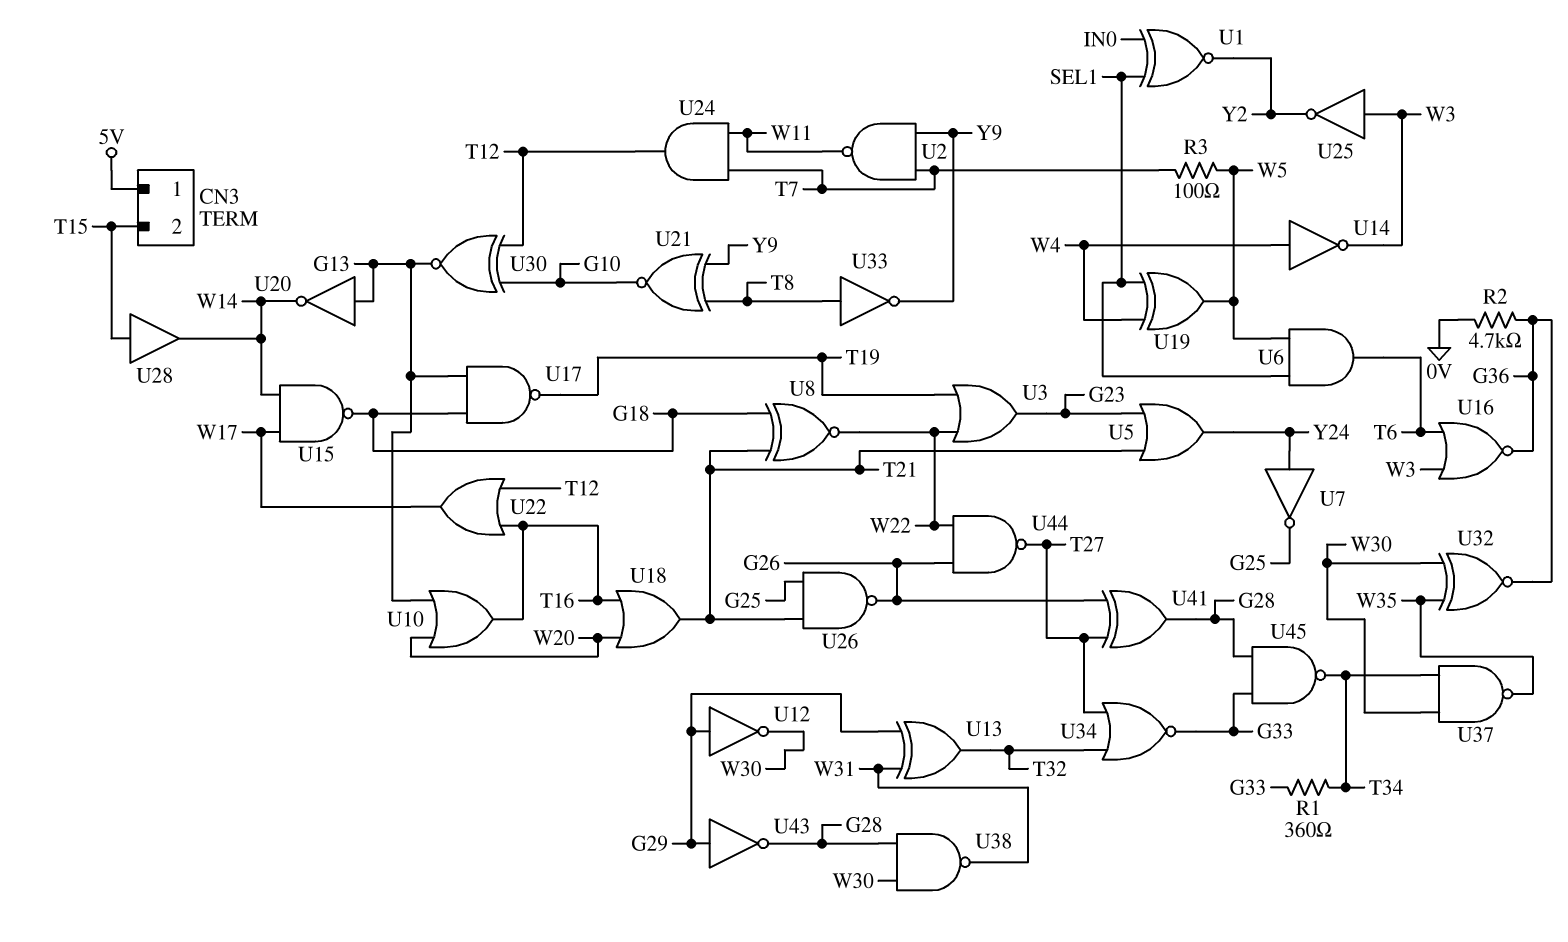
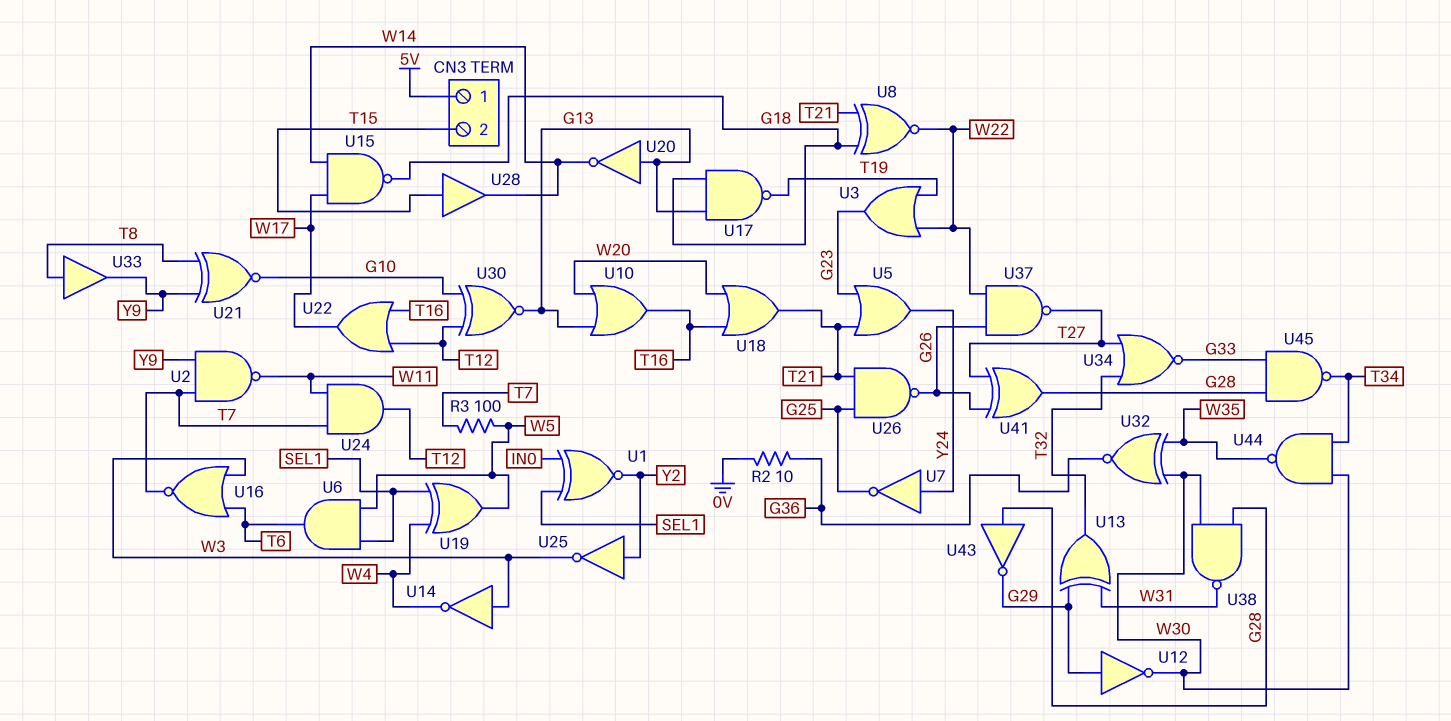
R1: 360 (G33, T34) -> none
R2: 4.7k (0V, G36) -> 10 (0V, G36)
U14: NOT (in W4, out W3) -> NOT (in W3, out W4)
U16: NOR (in T6, in W3, out G36) -> NOR (in T6, in W3, out T7)
U25: NOT (in W3, out Y2) -> NOT (in Y2, out W3)
U33: NOT (in T8, out Y9) -> buffer (in T8, out Y9)
U37: NAND (in T34, in W30, out W35) -> NAND (in G26, in W22, out T27)
U43: NOT (in G29, out G28) -> NOT (in G28, out G29)
U44: NAND (in G26, in W22, out T27) -> NAND (in T34, in W30, out W35)

